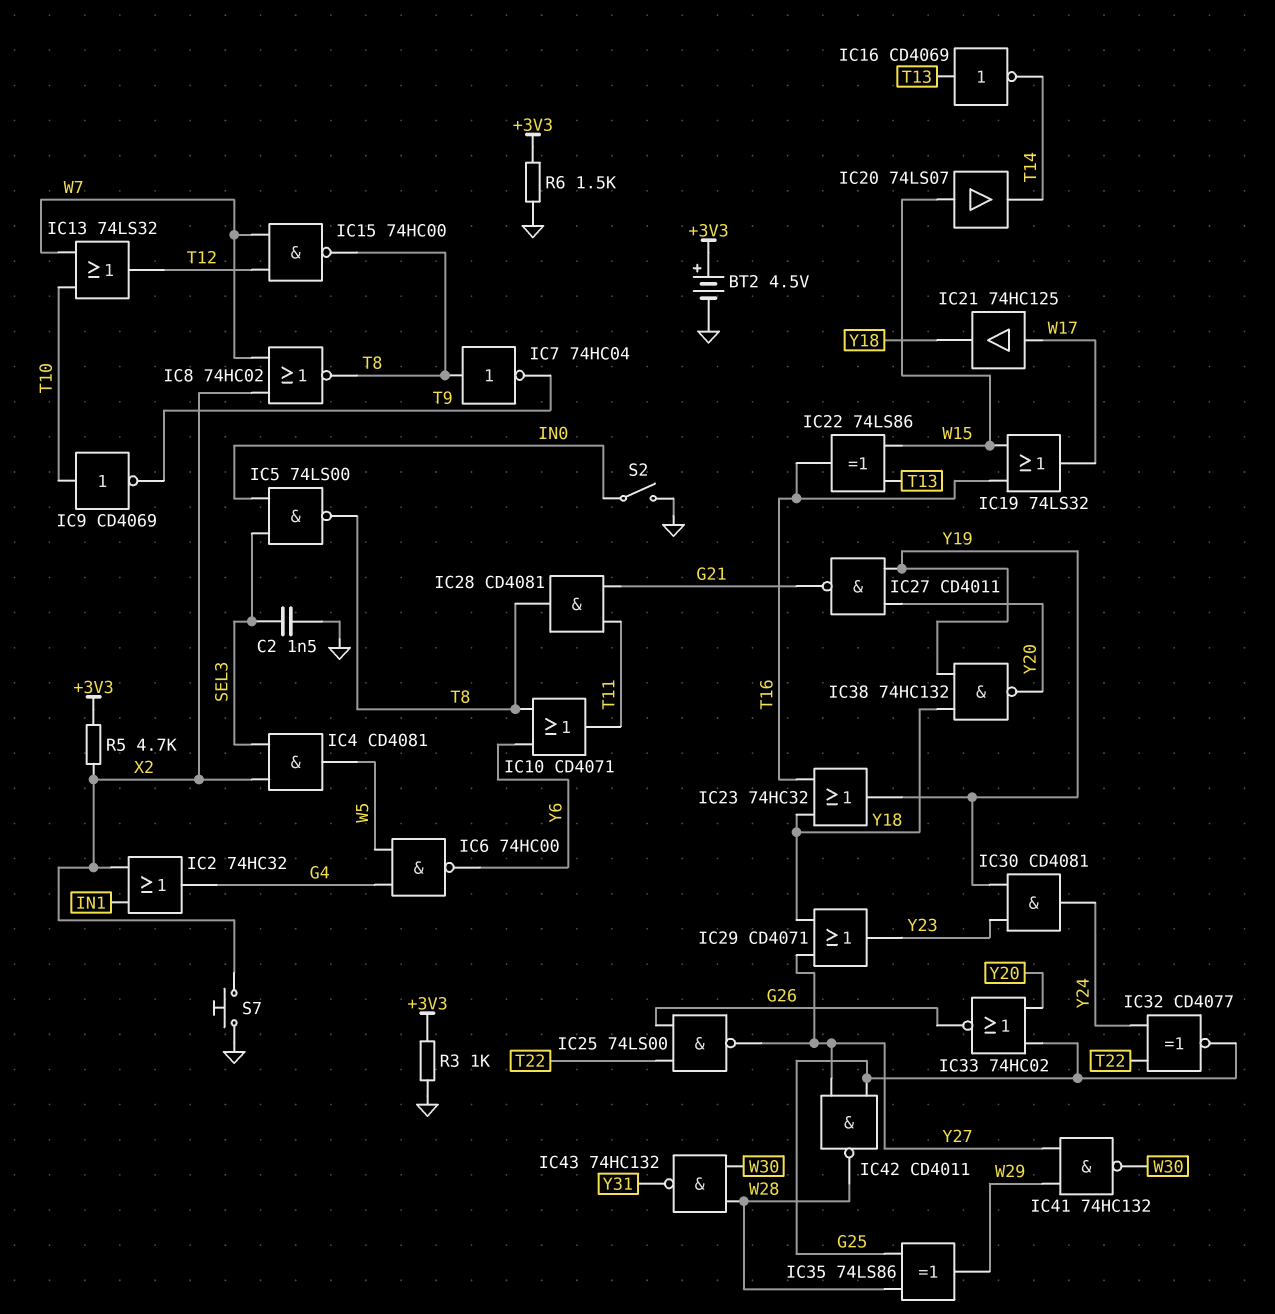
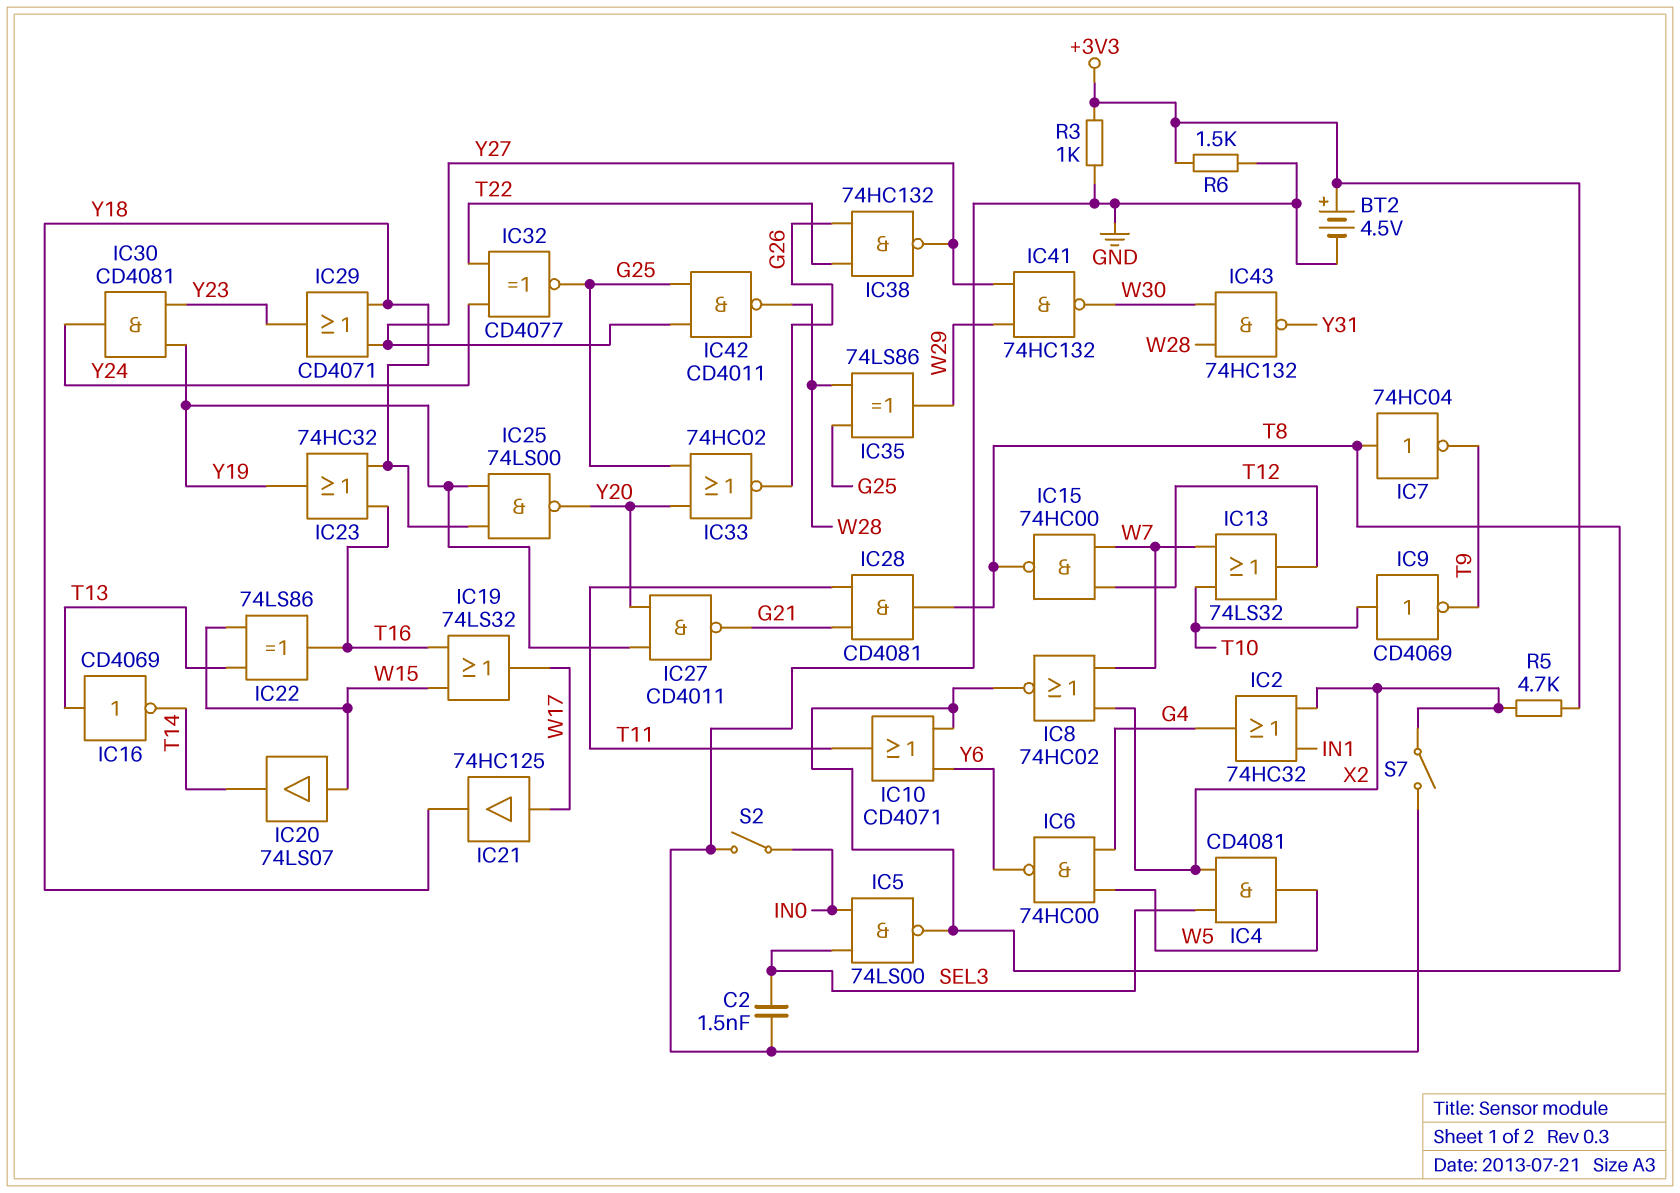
IC25: NAND 74LS00 (in G26, in T22, out Y27) -> NAND 74LS00 (in Y18, in Y19, out Y20)
IC38: NAND 74HC132 (in Y18, in Y19, out Y20) -> NAND 74HC132 (in G26, in T22, out Y27)
S7: button (GND, X2) -> switch (GND, X2)

